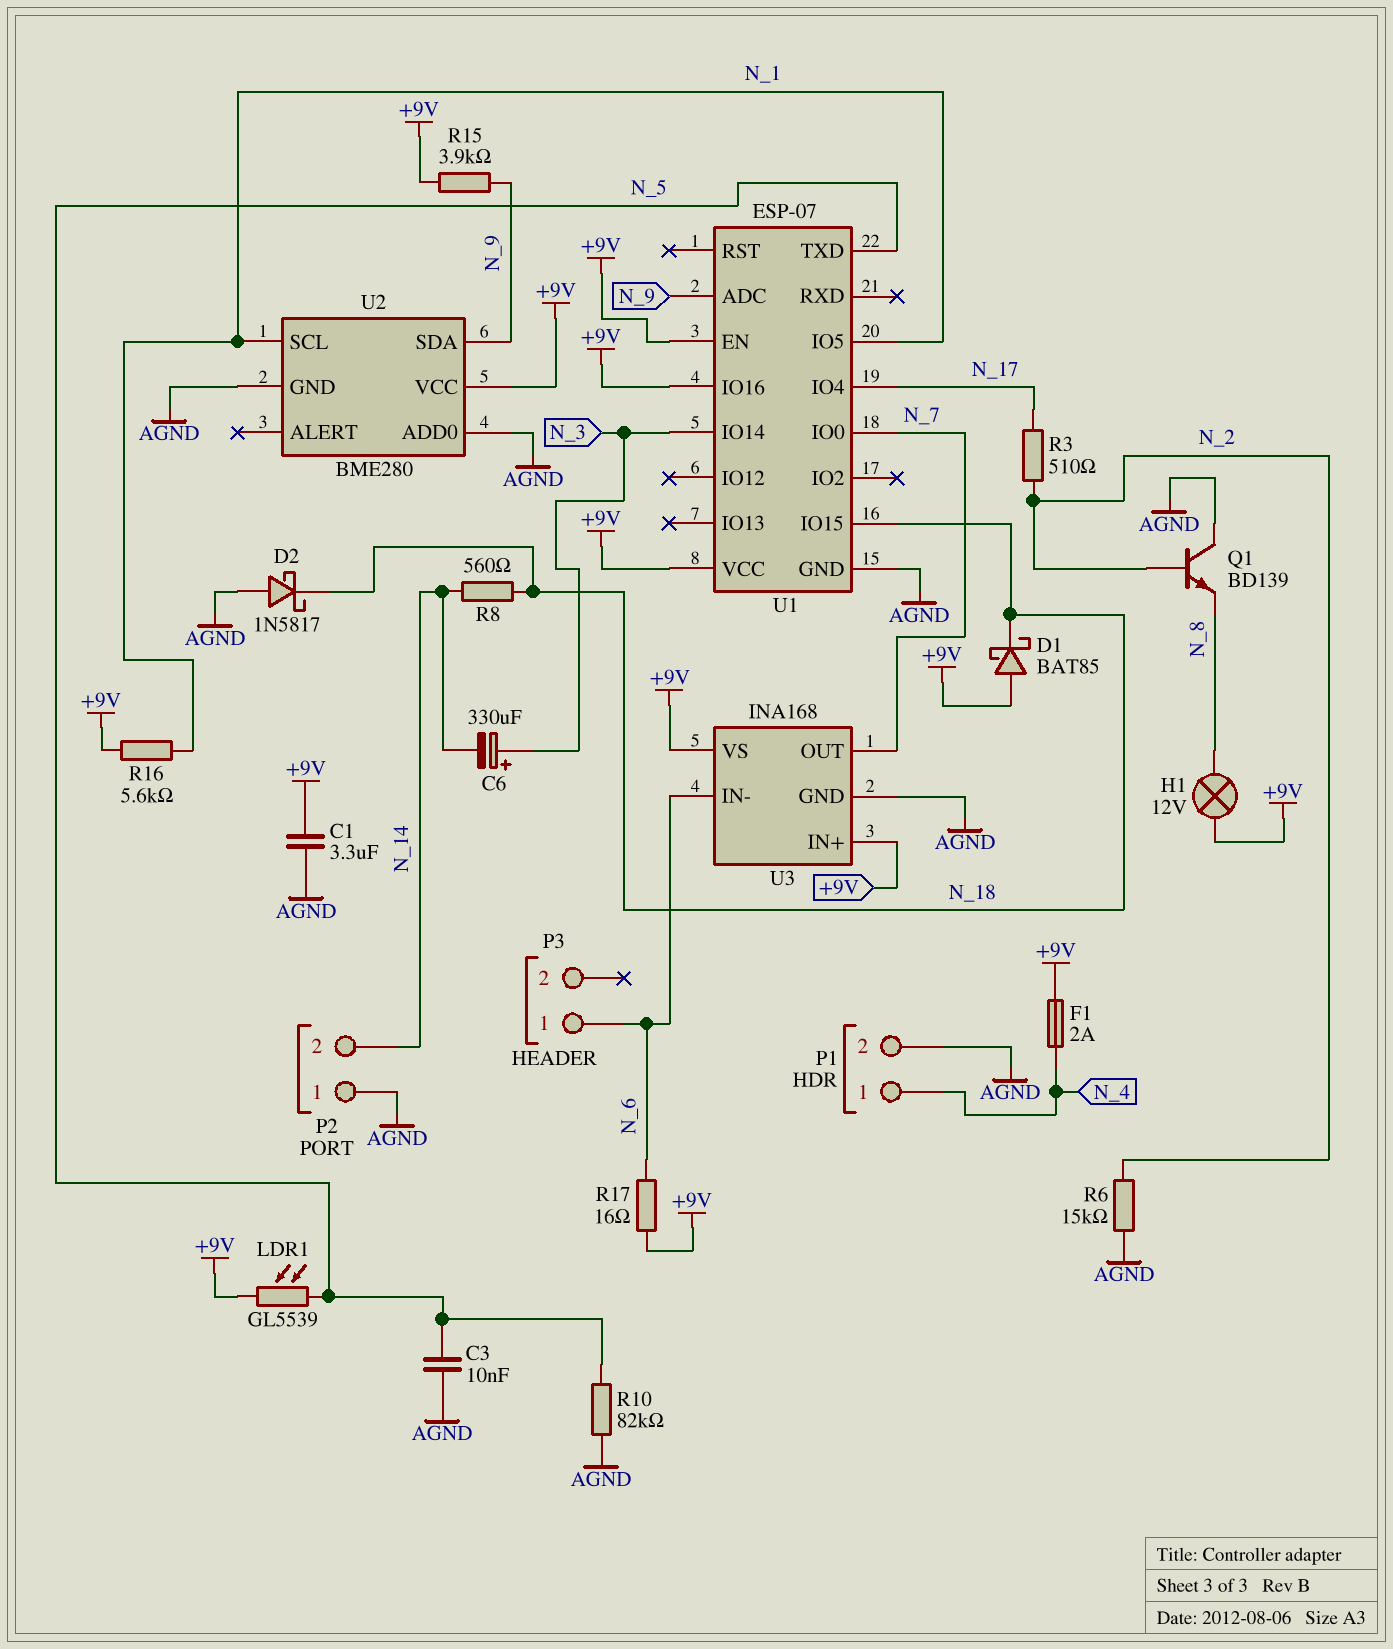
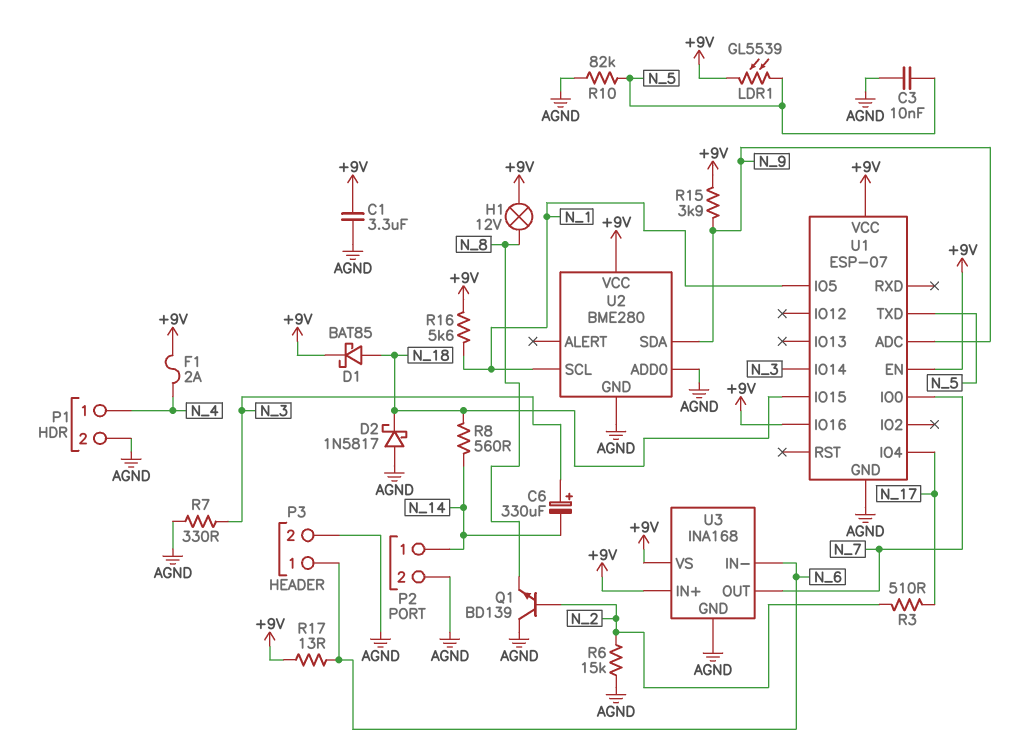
D1: schottky BAT85 (A +9V, K N_18) -> schottky BAT85 (A N_18, K +9V)
P2 pin 1: AGND -> N_14
P2 pin 2: N_14 -> AGND
P3 pin 2: none -> AGND
R7: none -> 330 (AGND, N_3)
R17: 16 (+9V, N_6) -> 13 (+9V, N_6)

